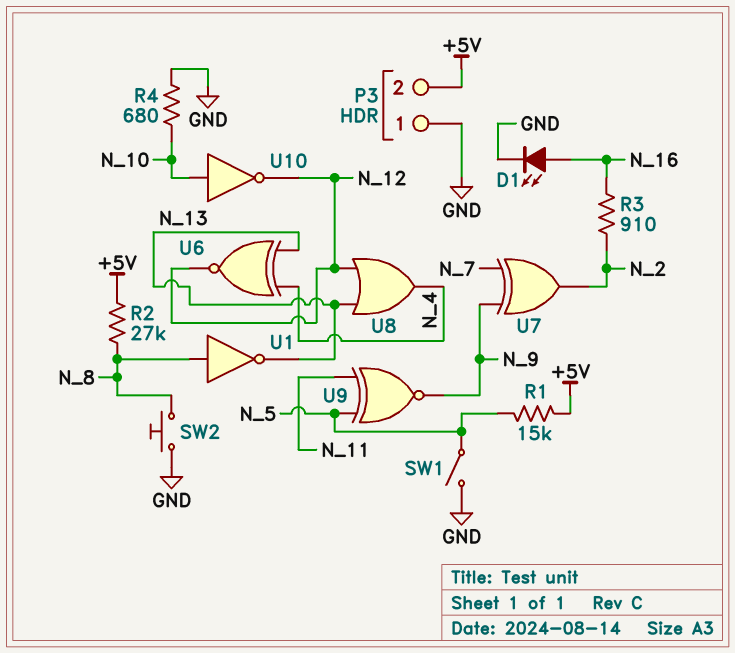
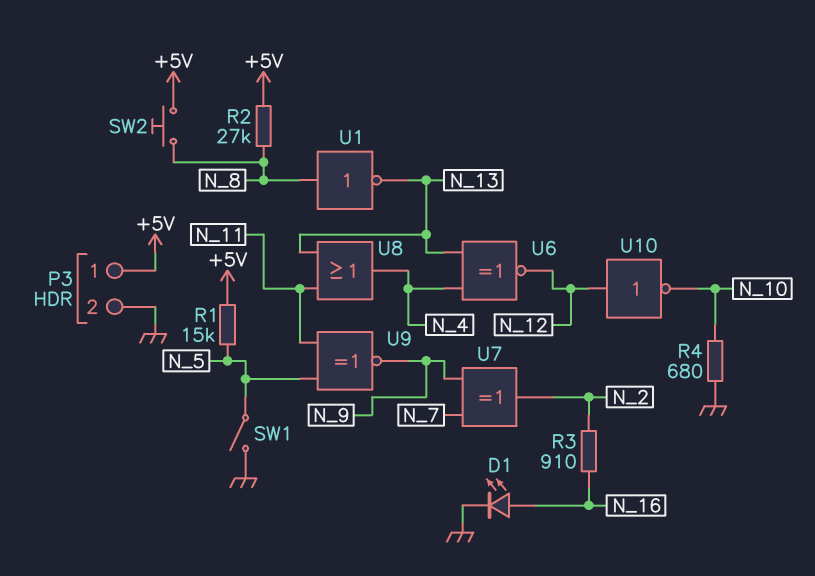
P3 pin 1: GND -> +5V
P3 pin 2: +5V -> GND
SW2: button (GND, N_8) -> button (+5V, N_8)
U8: OR (in N_12, in N_13, out N_4) -> OR (in N_11, in N_13, out N_4)
U10: NOT (in N_10, out N_12) -> NOT (in N_12, out N_10)

